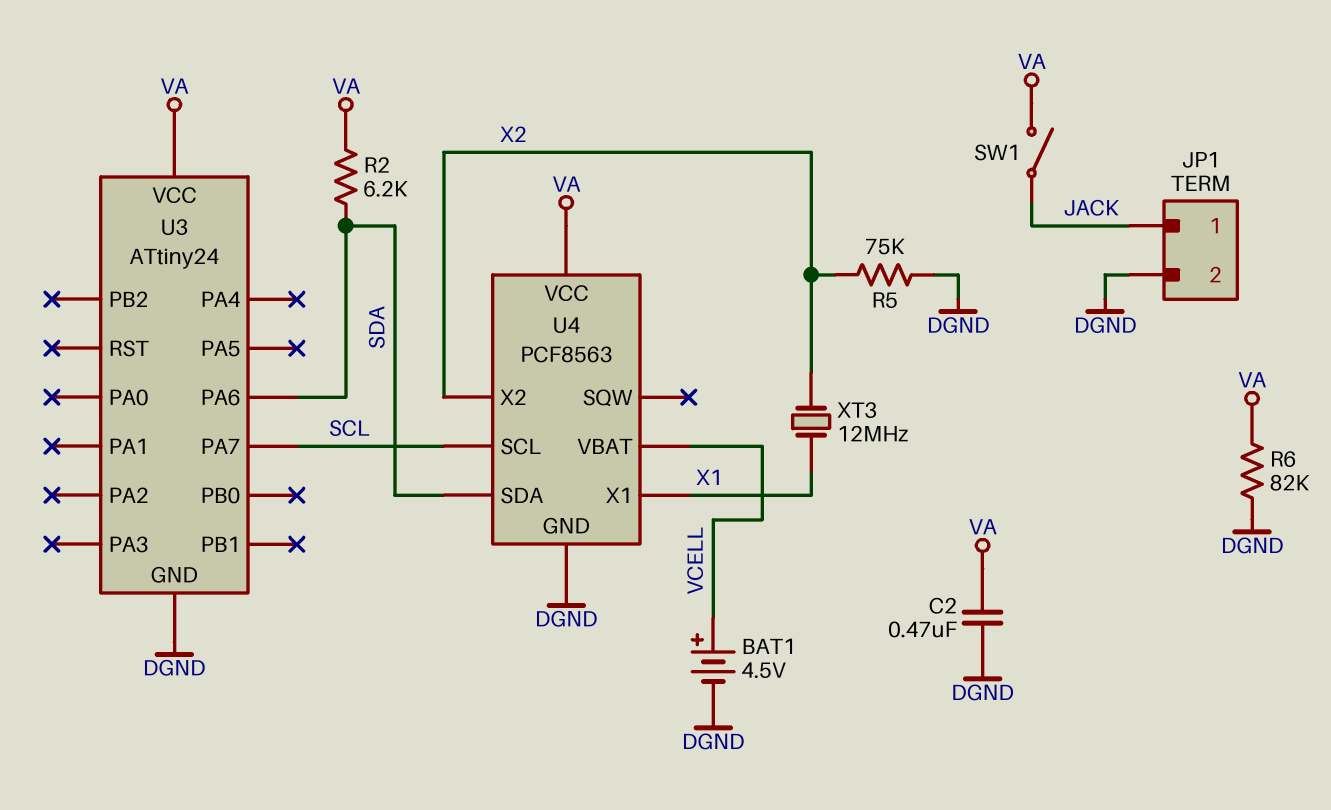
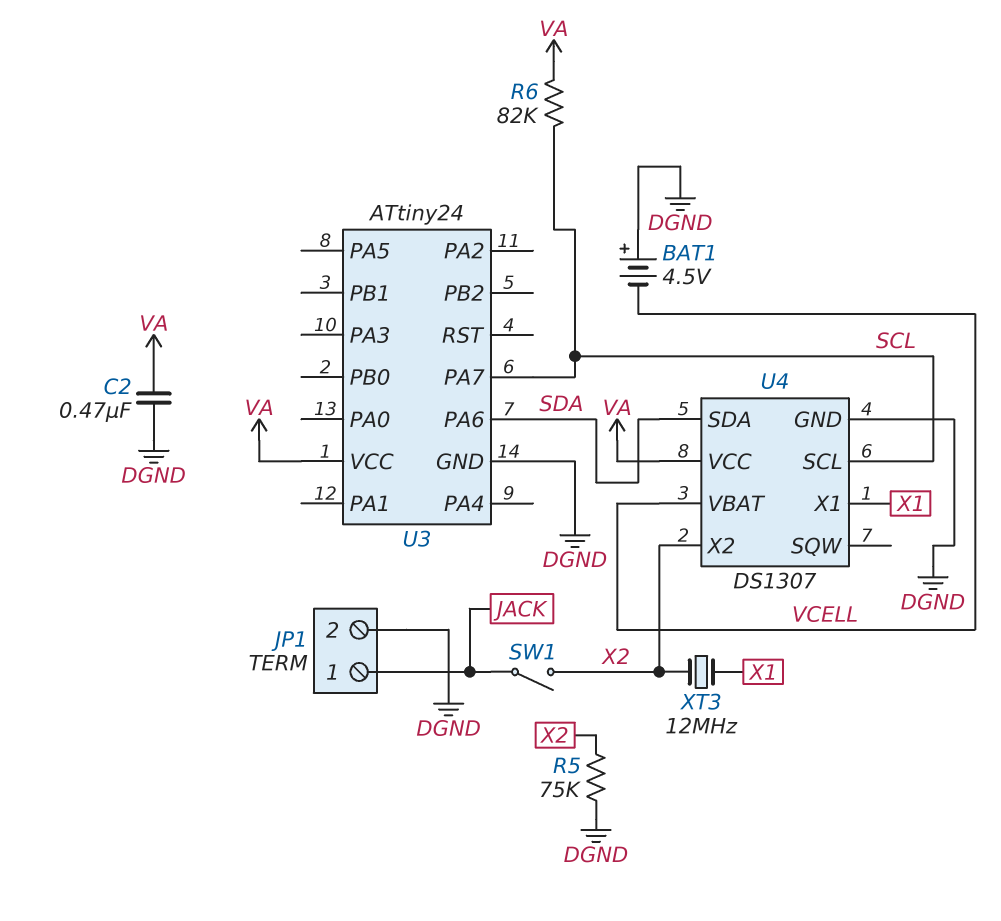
BAT1: 4.5V (plus VCELL, minus DGND) -> 4.5V (plus DGND, minus VCELL)
R2: 6.2k (SDA, VA) -> none
R6: 82k (DGND, VA) -> 82k (SCL, VA)
SW1: switch (JACK, VA) -> switch (JACK, X2)
U4: PCF8563 -> DS1307

